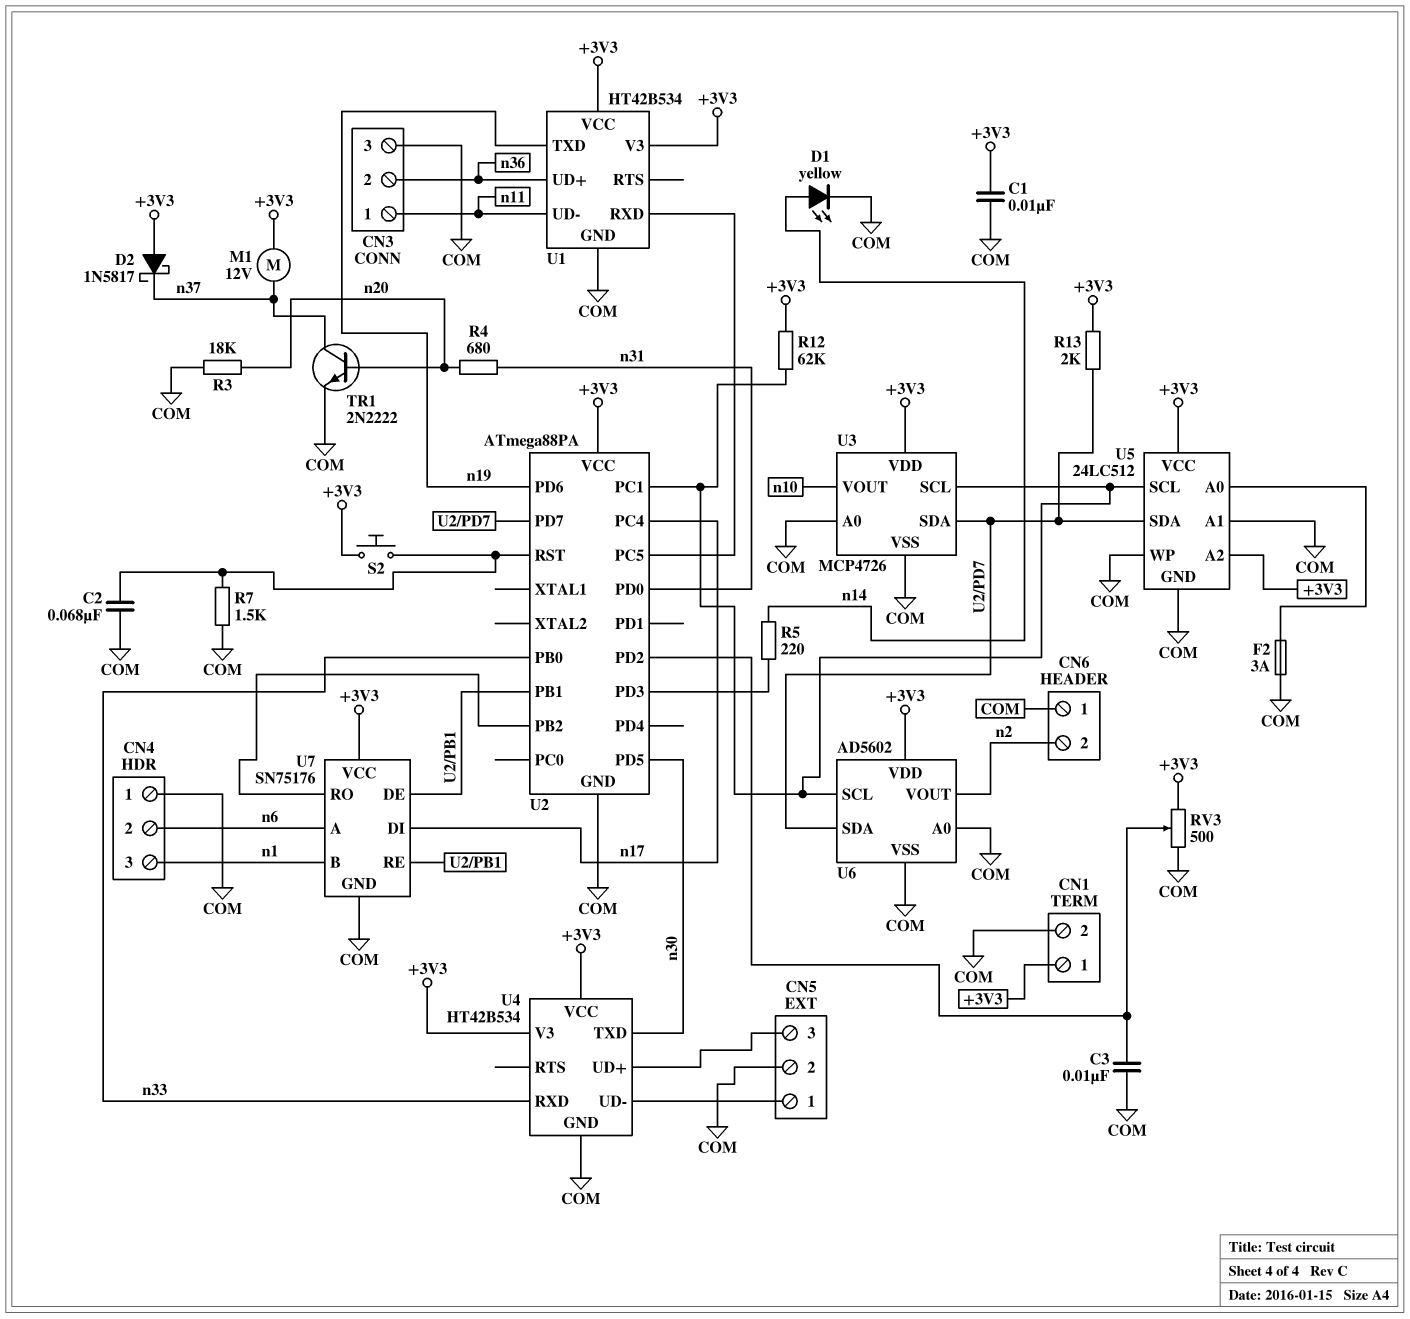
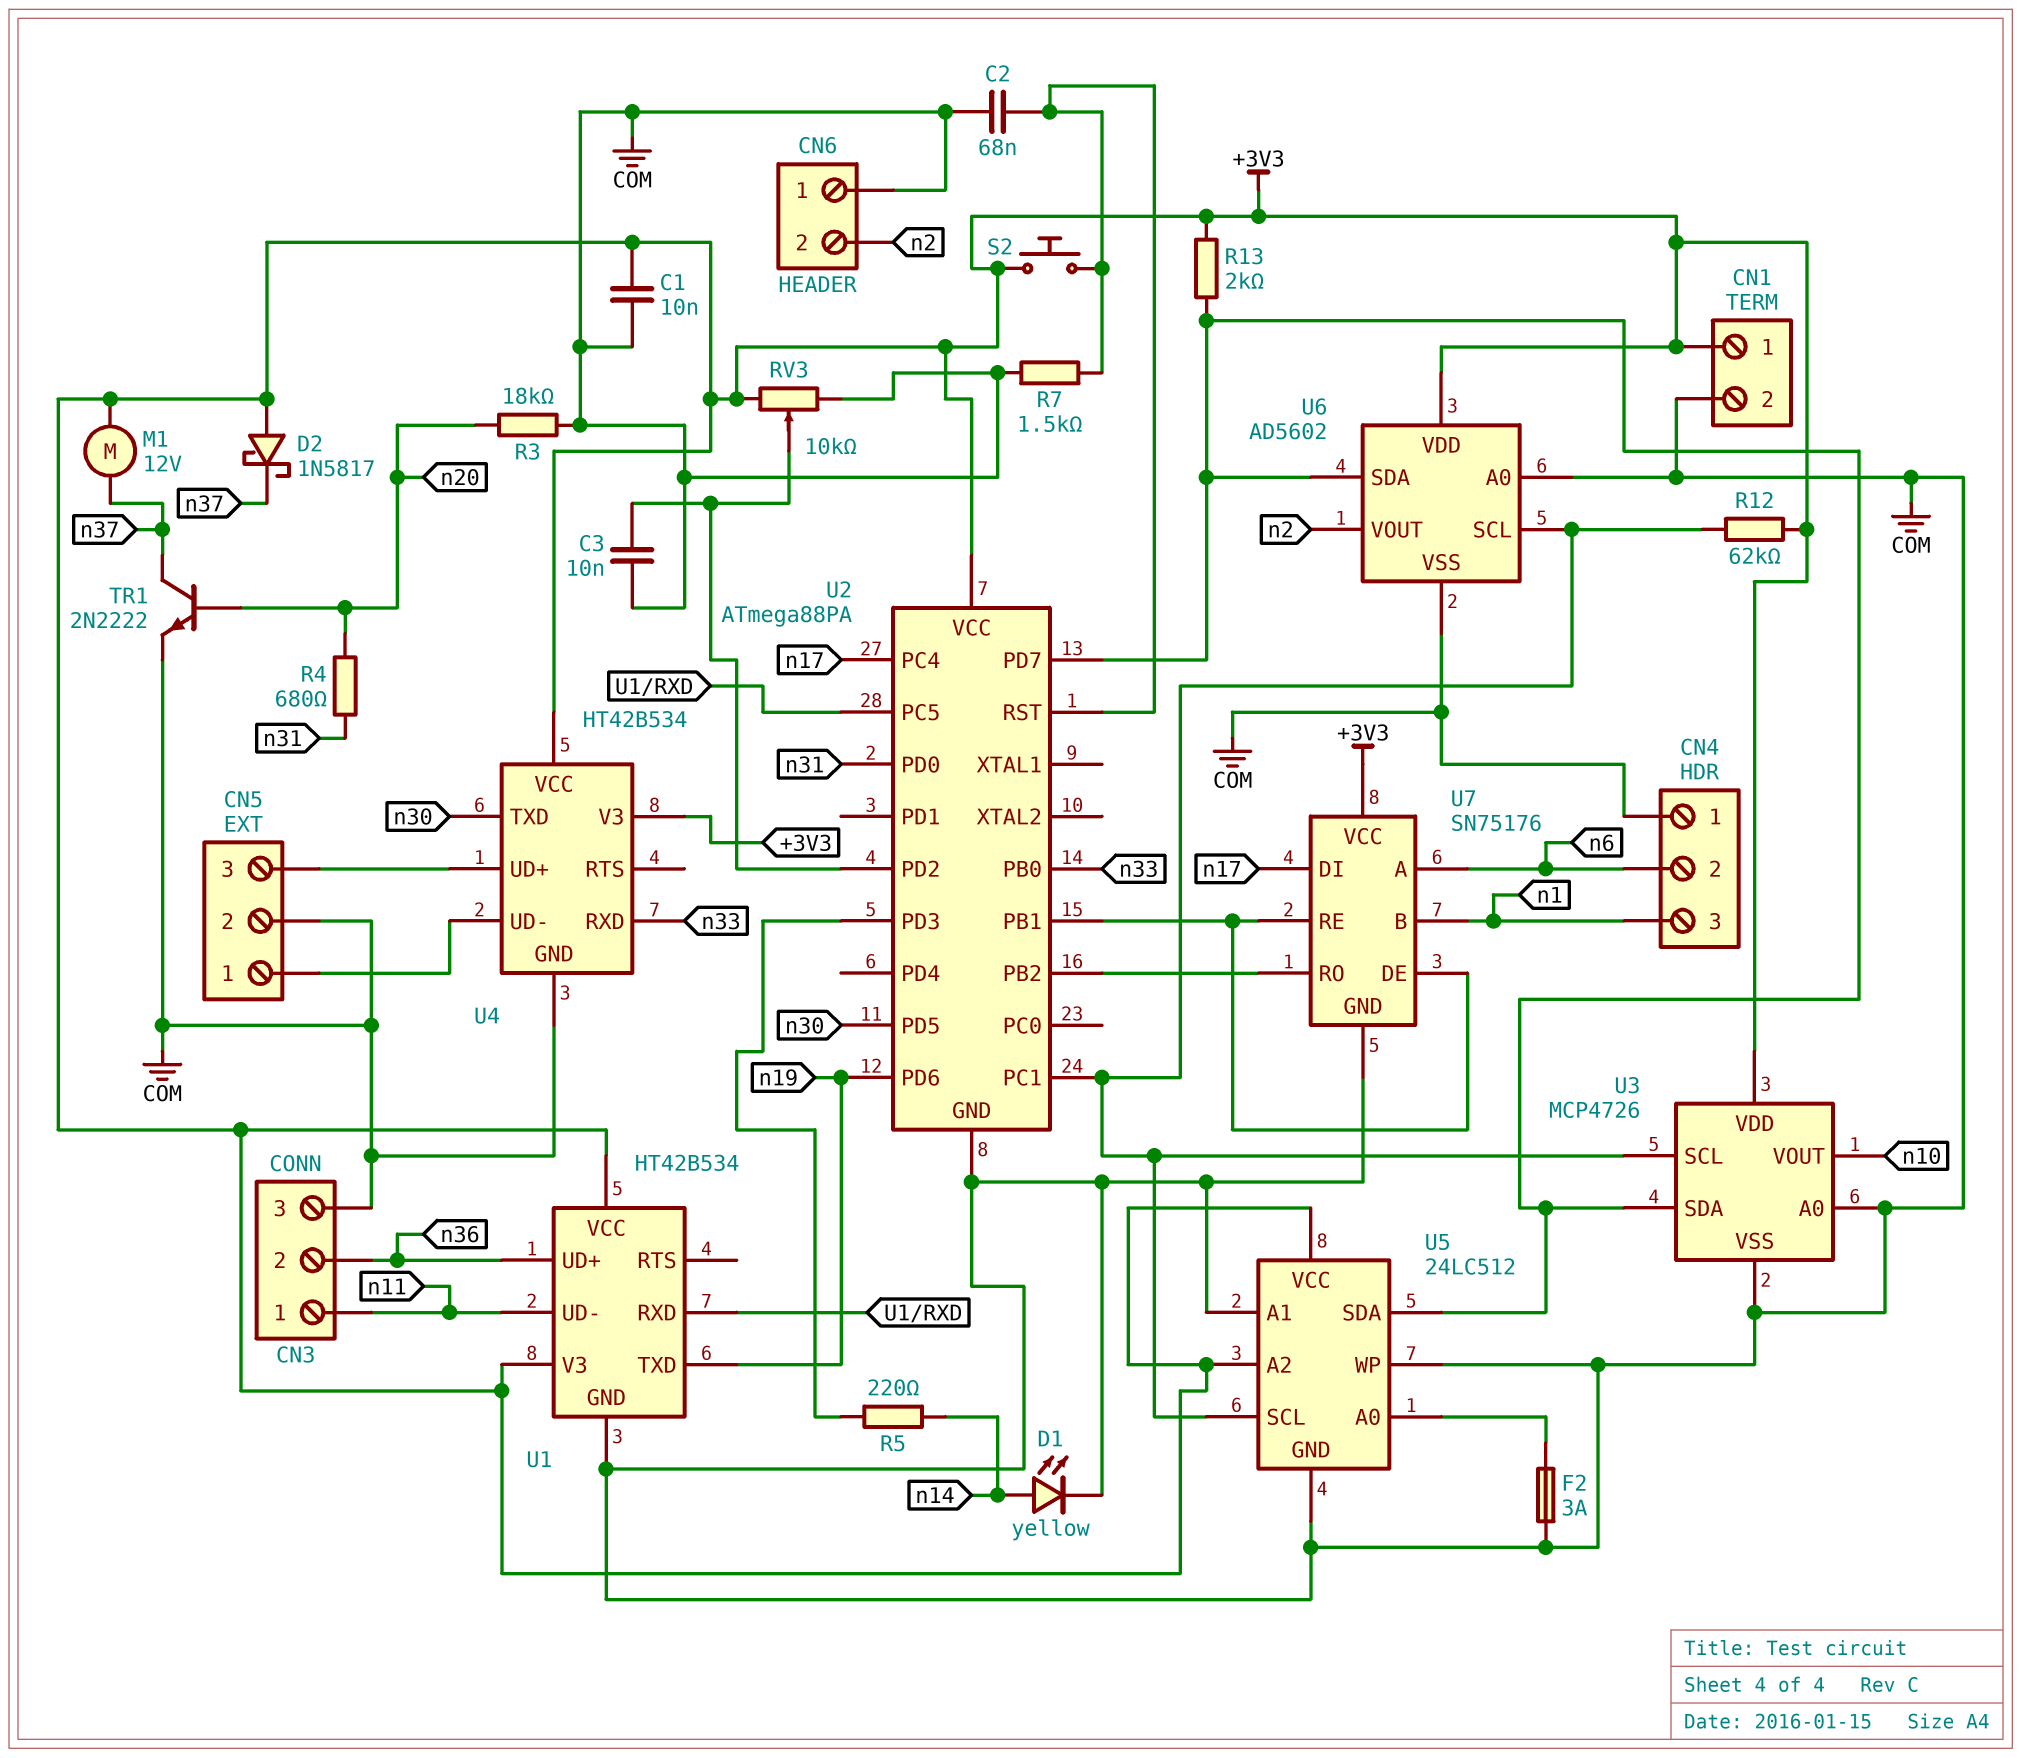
RV3: 500 (+3V3, COM, wiper U2/PD2) -> 10k (+3V3, COM, wiper U2/PD2)

